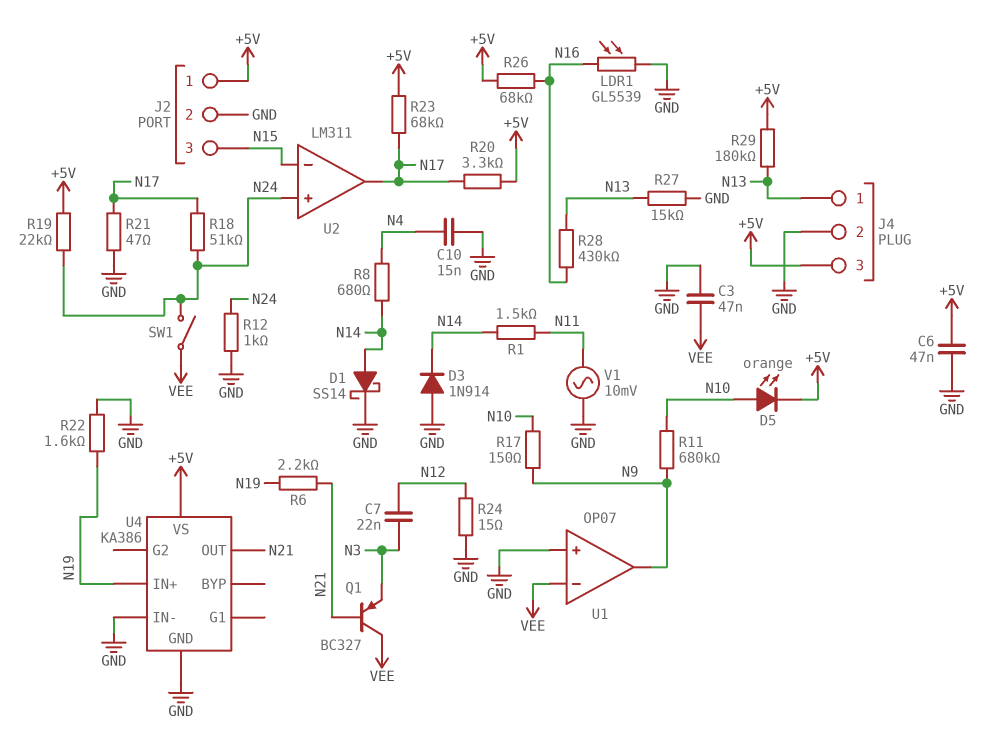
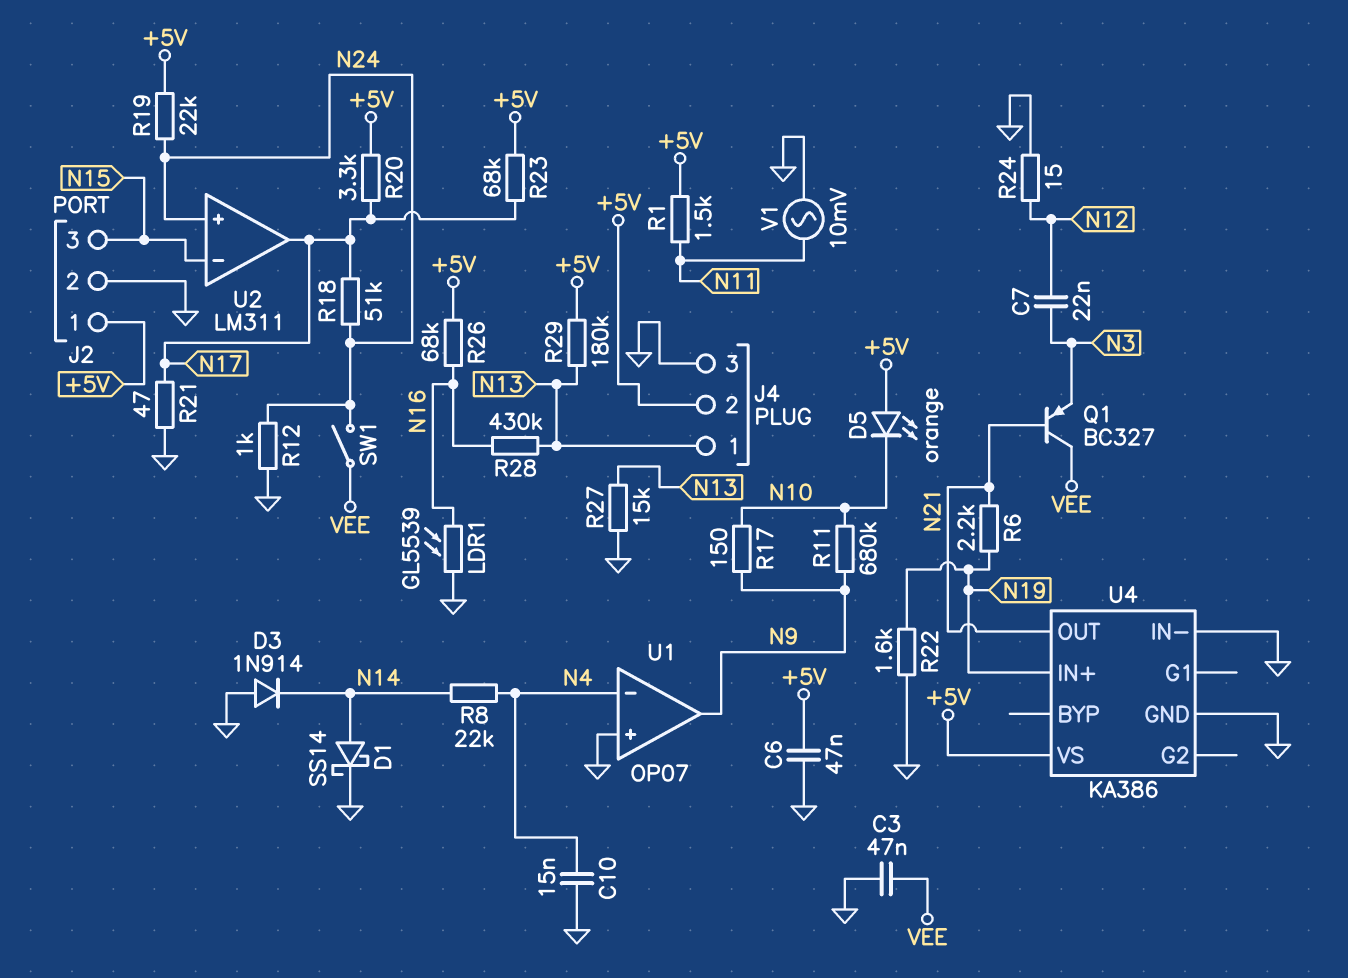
D5: LED orange (A N10, K +5V) -> LED orange (A +5V, K N10)
J4 pin 2: GND -> +5V
J4 pin 3: +5V -> GND
R1: 1.5k (N11, N14) -> 1.5k (+5V, N11)
R8: 680 (N4, N14) -> 22k (N4, N14)
U1 pin in-: VEE -> N4

